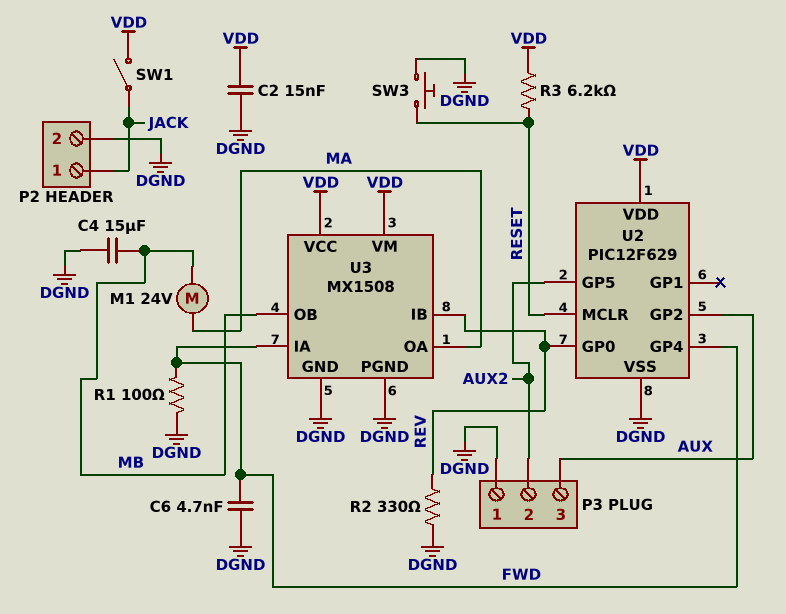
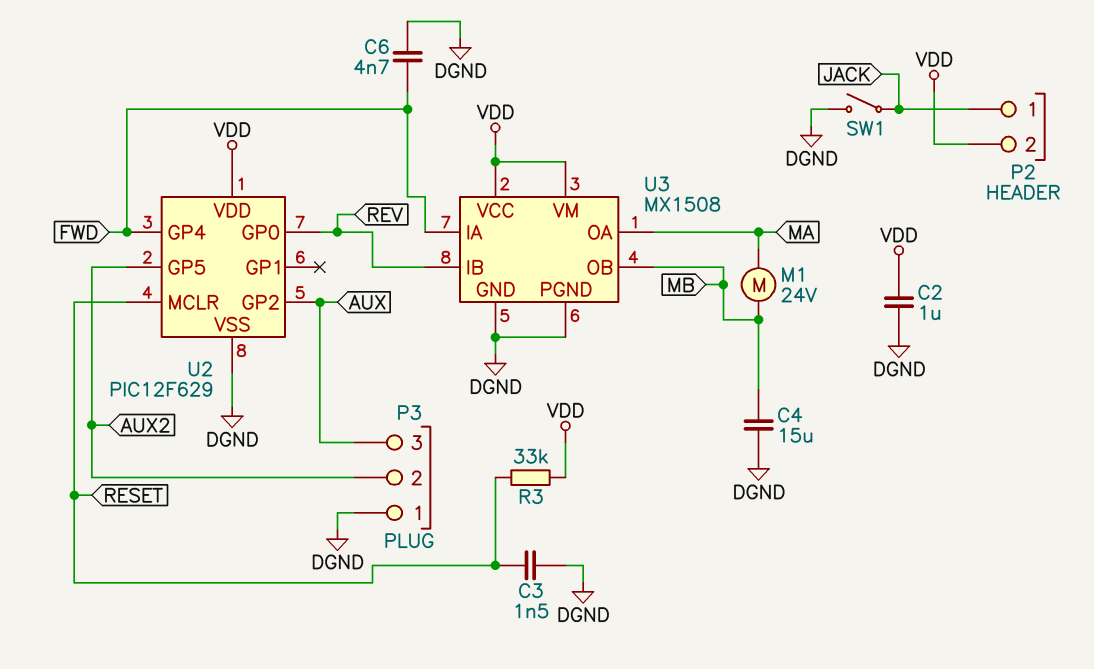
C2: 15nF (DGND, VDD) -> 1uF (DGND, VDD)
C3: none -> 1.5nF (DGND, RESET)
P2 pin 2: DGND -> VDD
R1: 100 (DGND, FWD) -> none
R2: 330 (DGND, REV) -> none
R3: 6.2k (RESET, VDD) -> 33k (RESET, VDD)
SW1: switch (JACK, VDD) -> switch (DGND, JACK)
SW3: button (DGND, RESET) -> none

